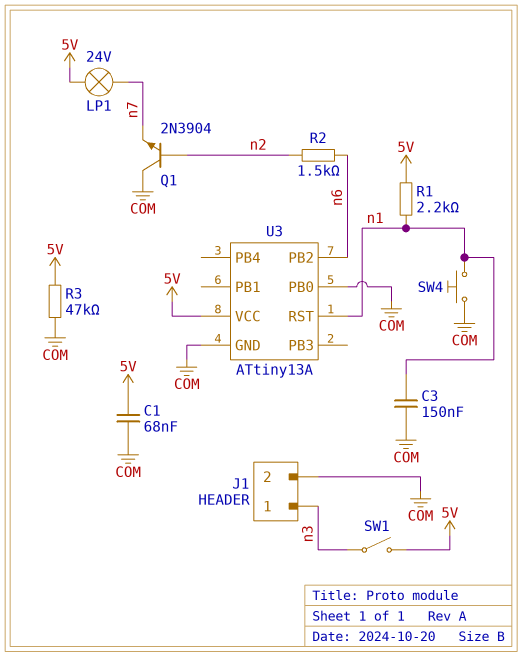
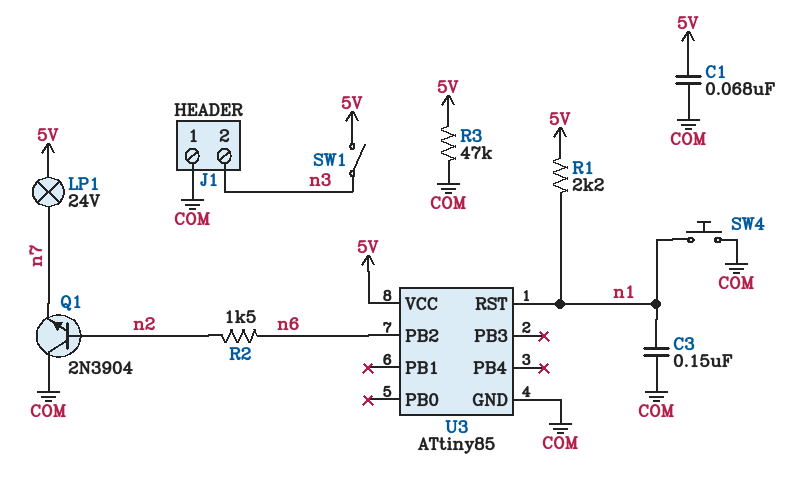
J1 pin 1: n3 -> COM
J1 pin 2: COM -> n3
U3: ATtiny13A -> ATtiny85
U3 pin PB0: COM -> none

